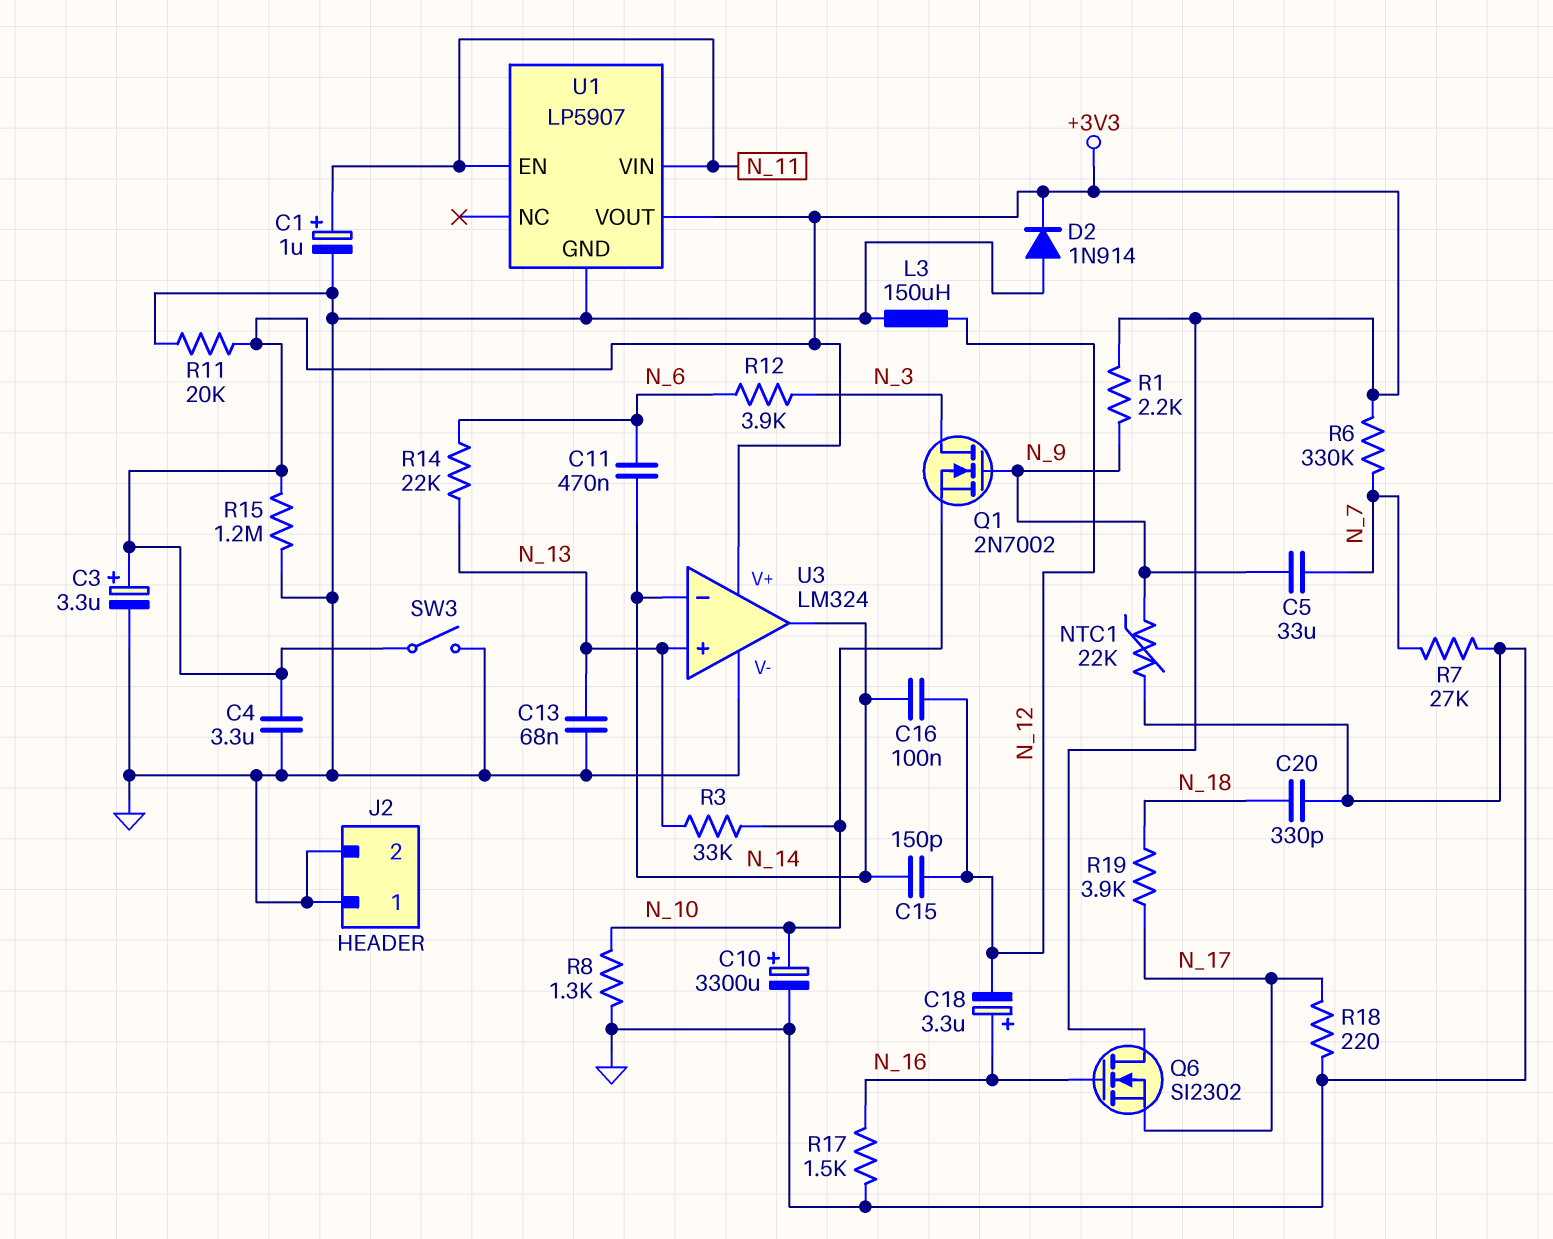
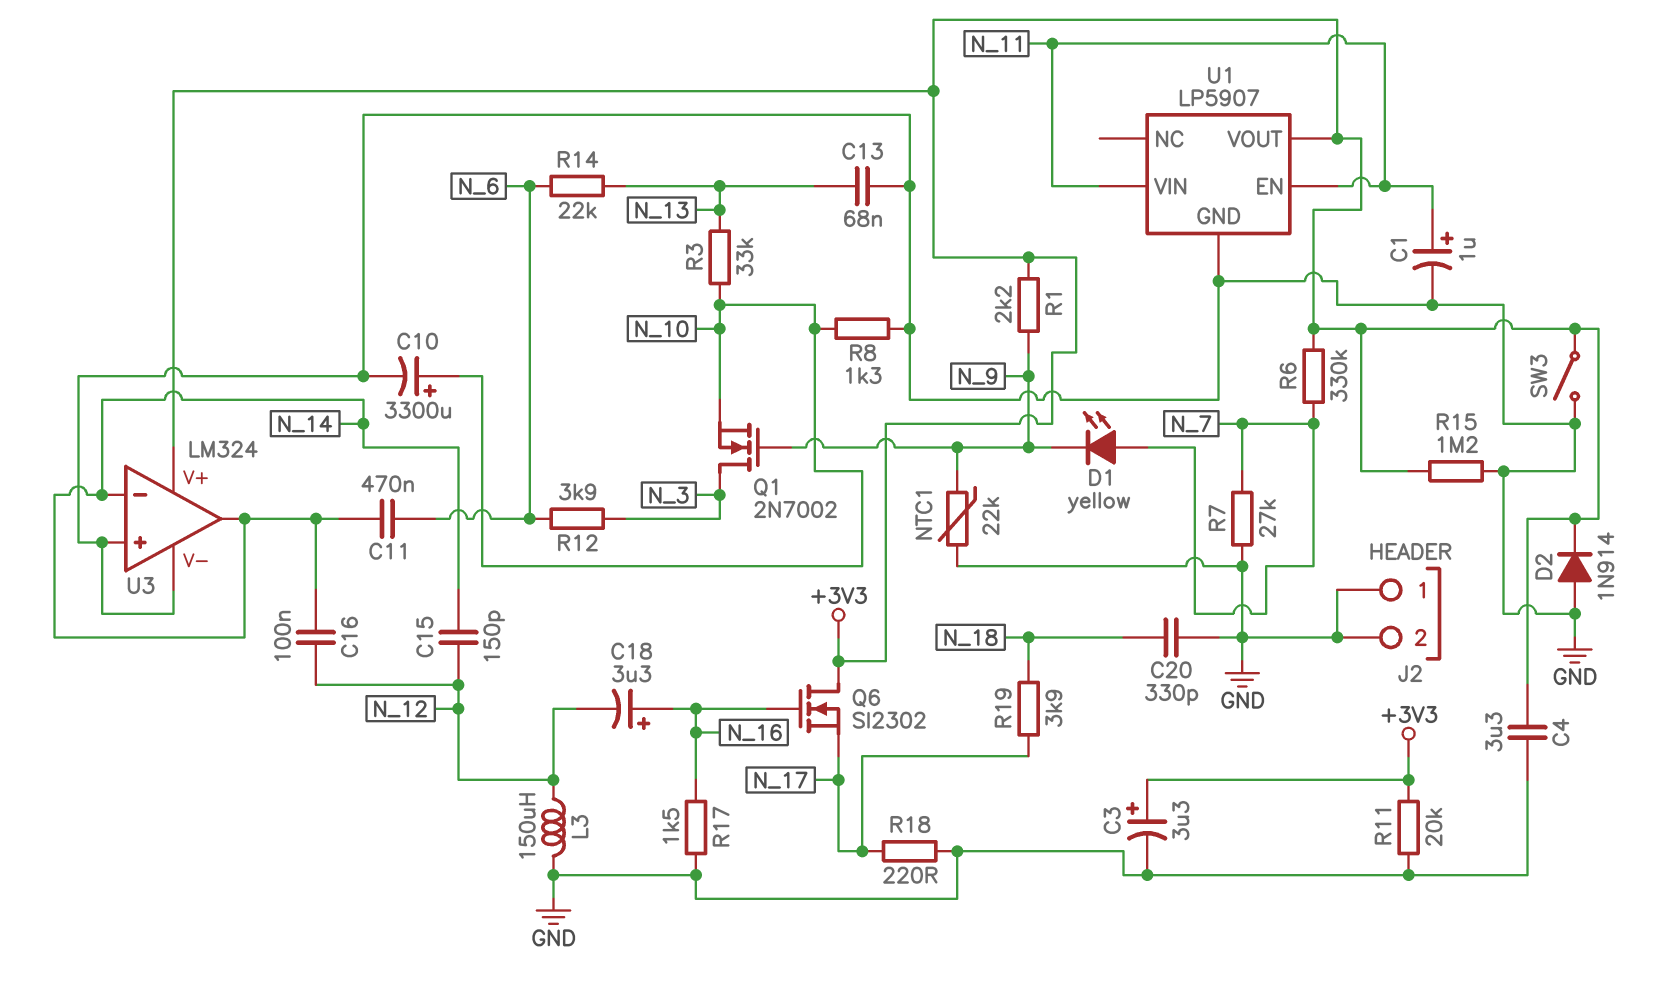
C5: 33uF (N_7, N_9) -> none
D1: none -> LED yellow (A N_7, K N_9)
U3 pin in+: N_13 -> GND

